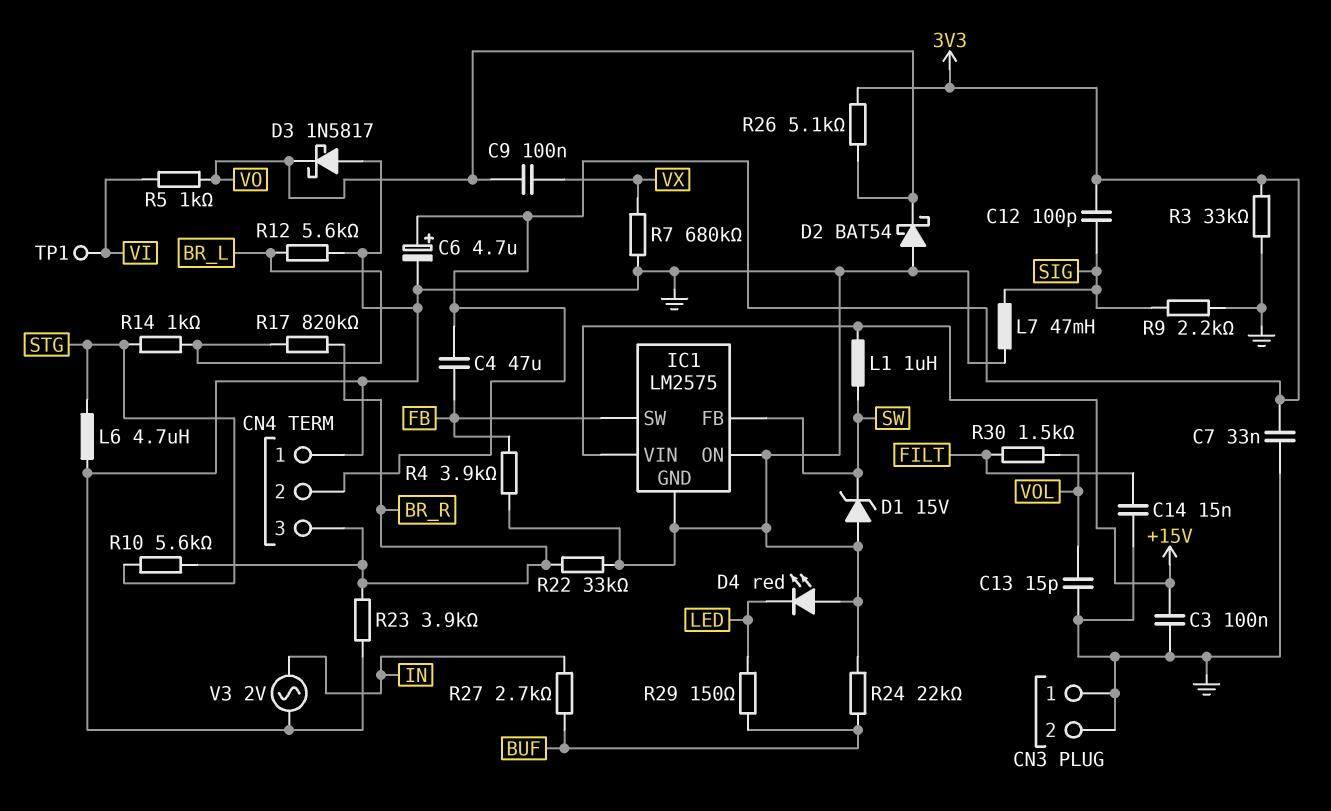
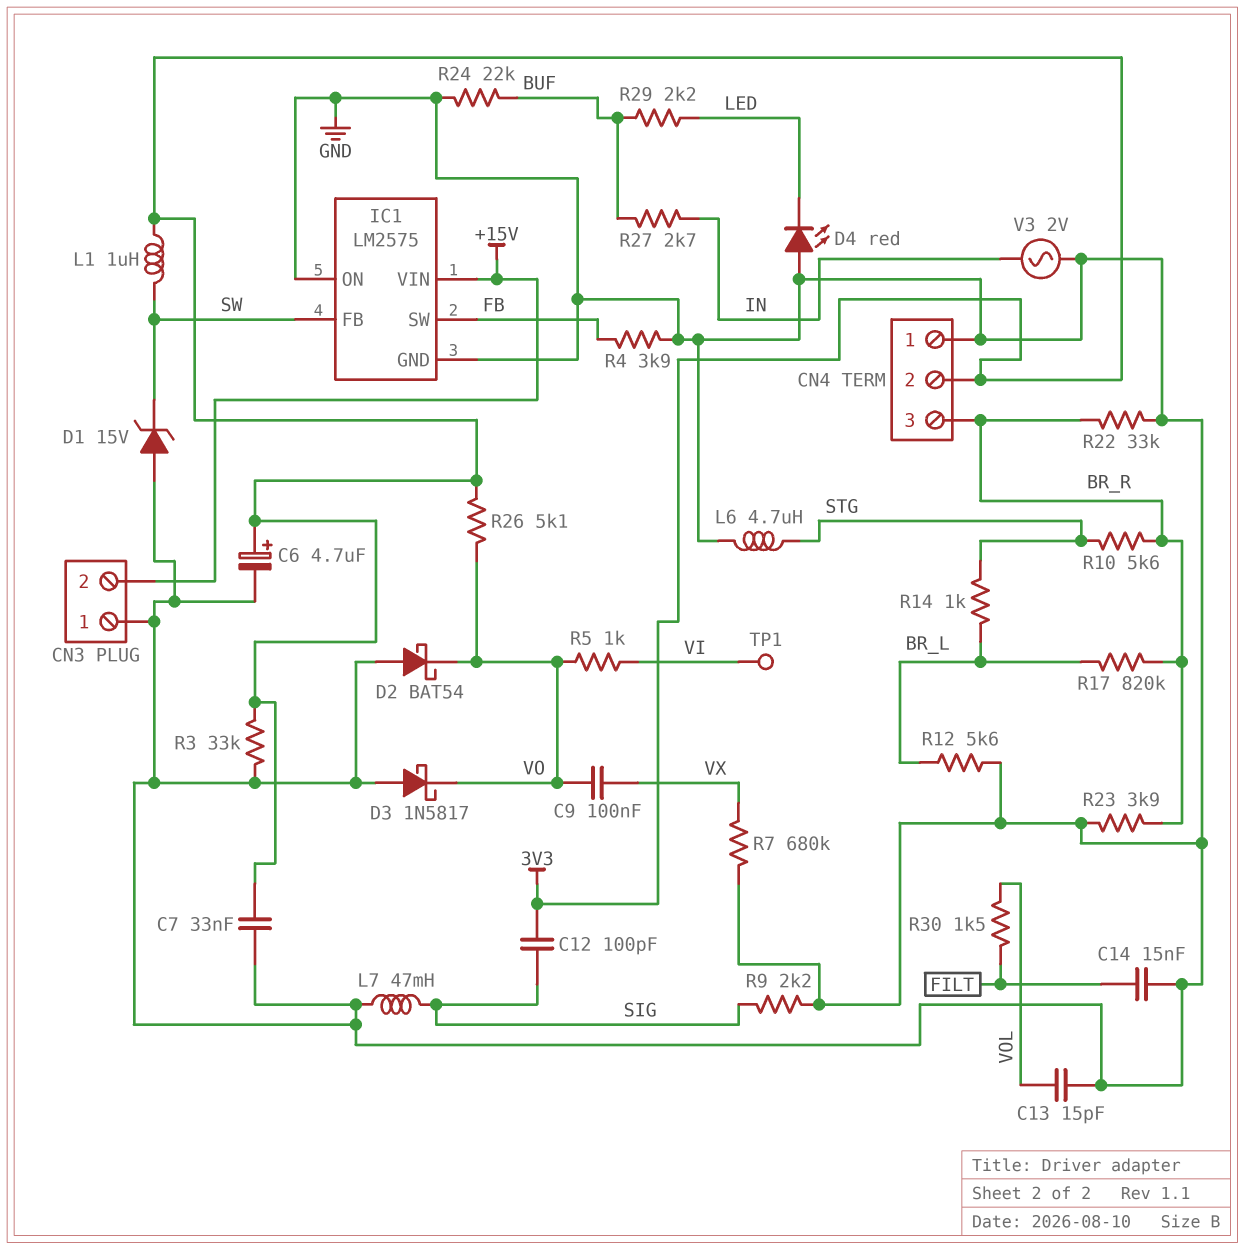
C3: 100nF (+15V, GND) -> none
C4: 47uF (3V3, FB) -> none
CN3 pin 2: GND -> +15V
L1: 1uH (+15V, SW) -> 1uH (3V3, SW)
R29: 150 (BUF, LED) -> 2.2k (BUF, LED)

